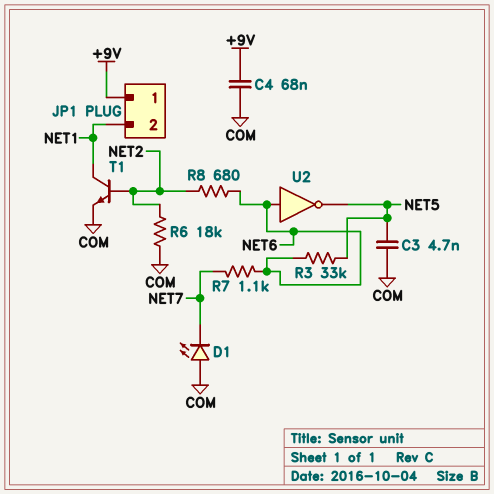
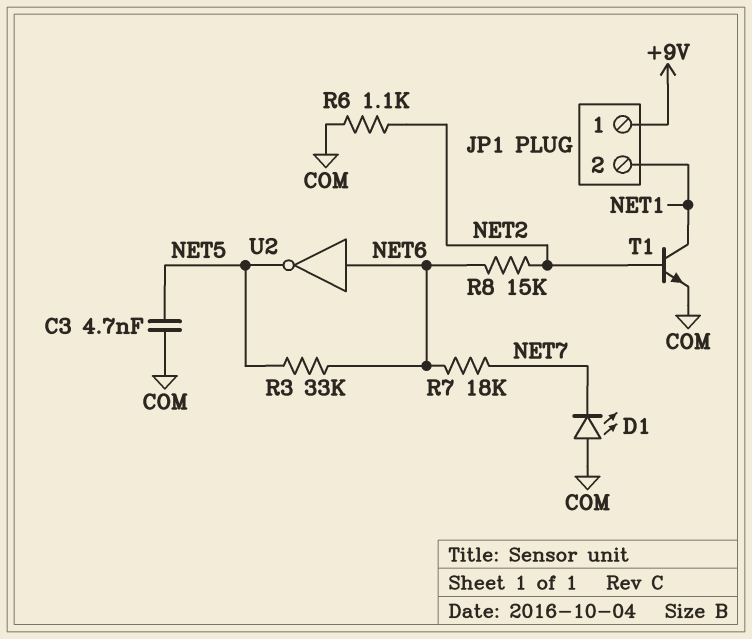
C4: 68nF (+9V, COM) -> none
R6: 18k (COM, NET2) -> 1.1k (COM, NET2)
R7: 1.1k (NET6, NET7) -> 18k (NET6, NET7)
R8: 680 (NET2, NET6) -> 15k (NET2, NET6)

